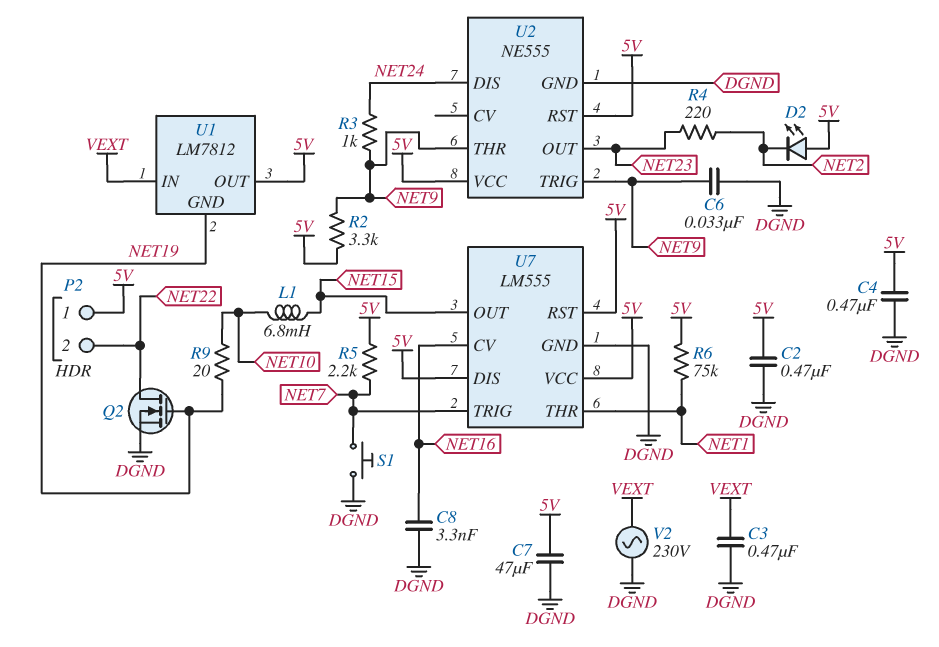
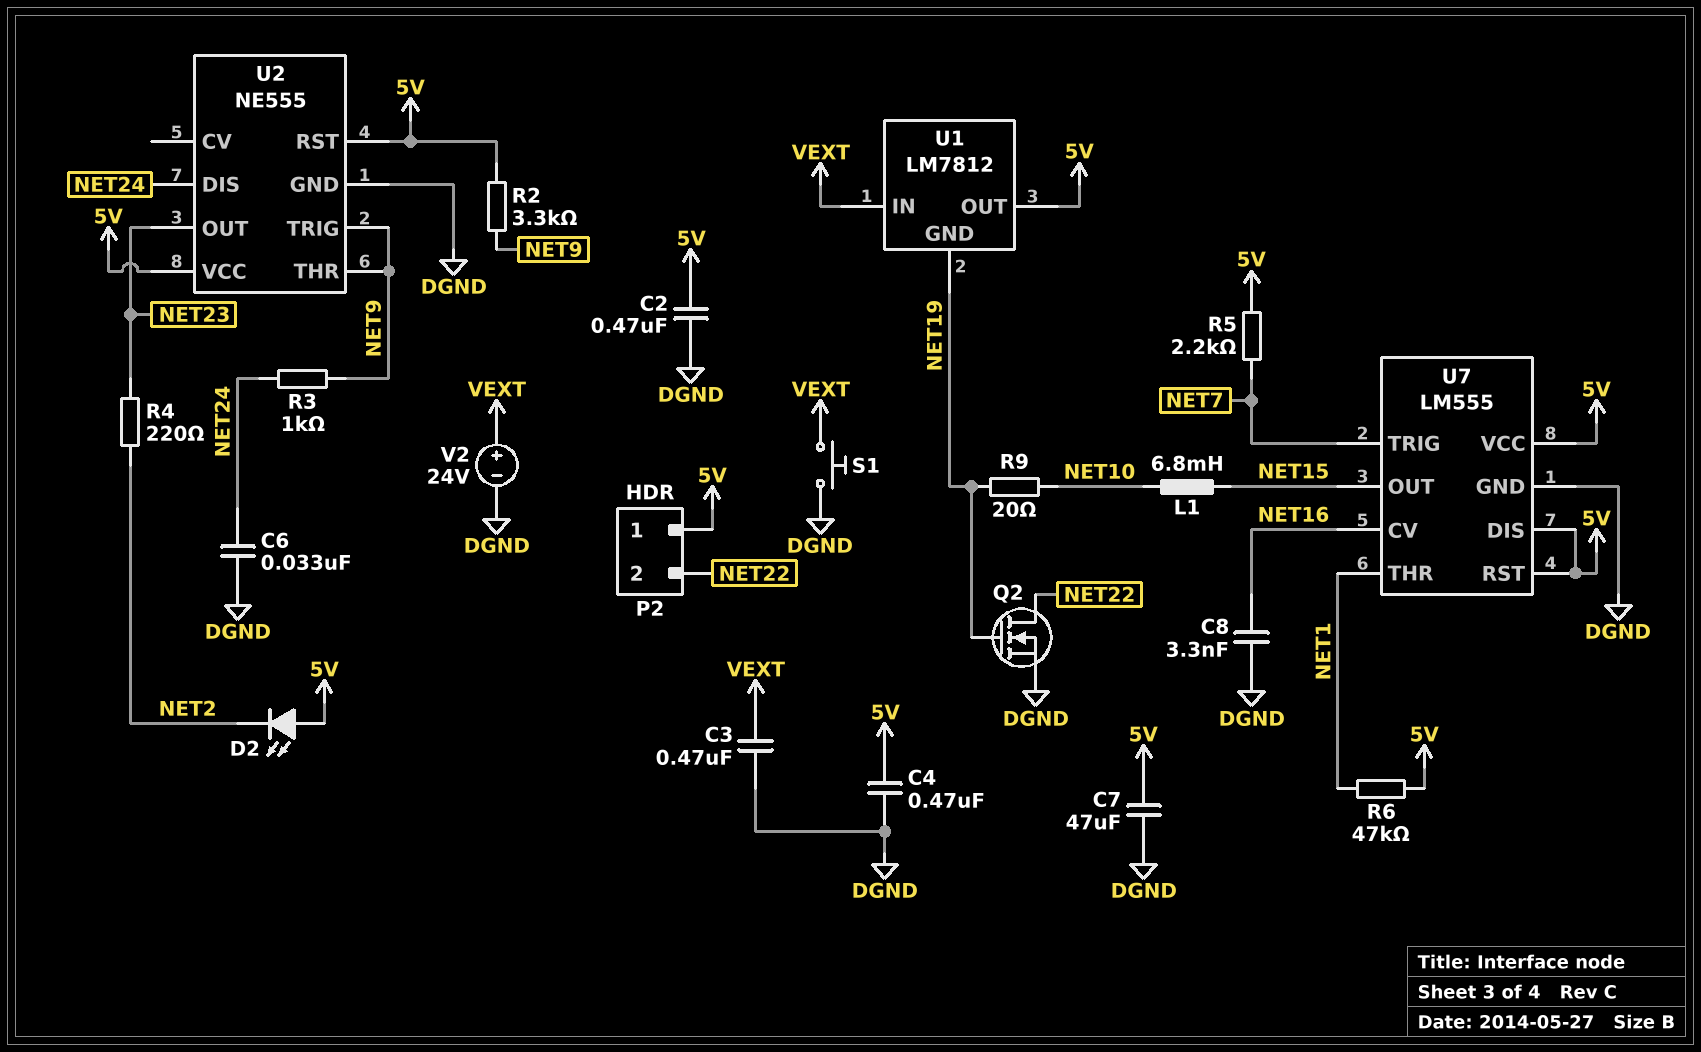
C6: 33nF (DGND, NET9) -> 33nF (DGND, NET24)
R6: 75k (5V, NET1) -> 47k (5V, NET1)
S1: button (DGND, NET7) -> button (DGND, VEXT)
V2: AC 230V (DGND, VEXT) -> 24V (plus VEXT, minus DGND)

